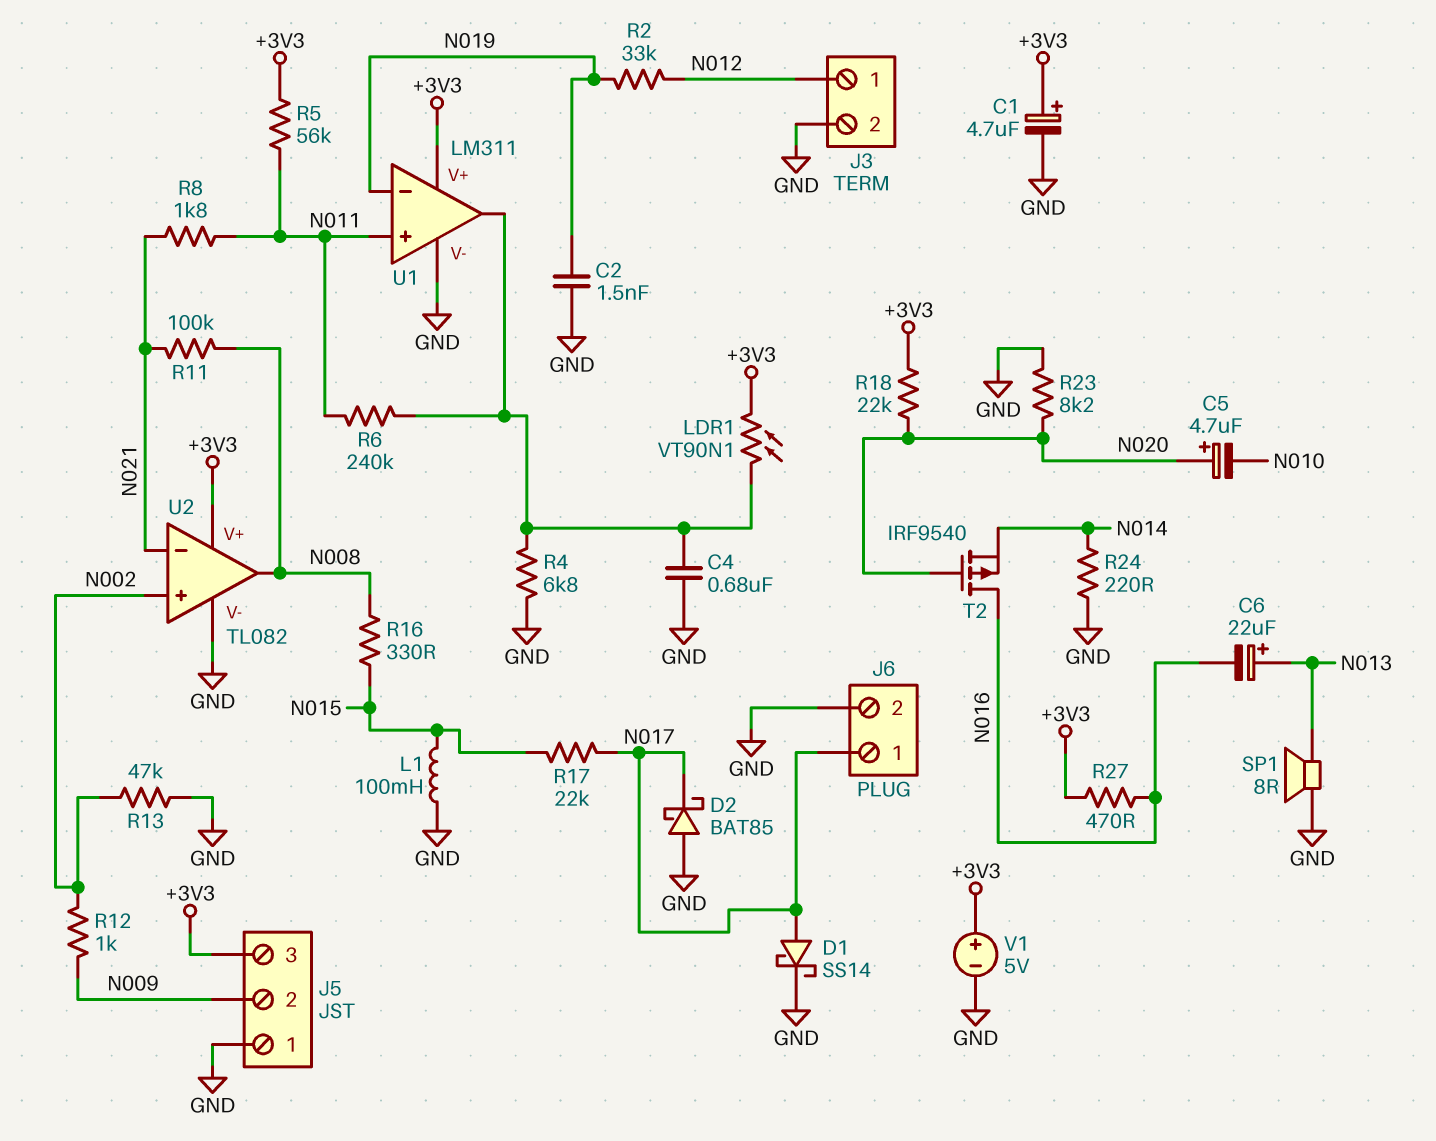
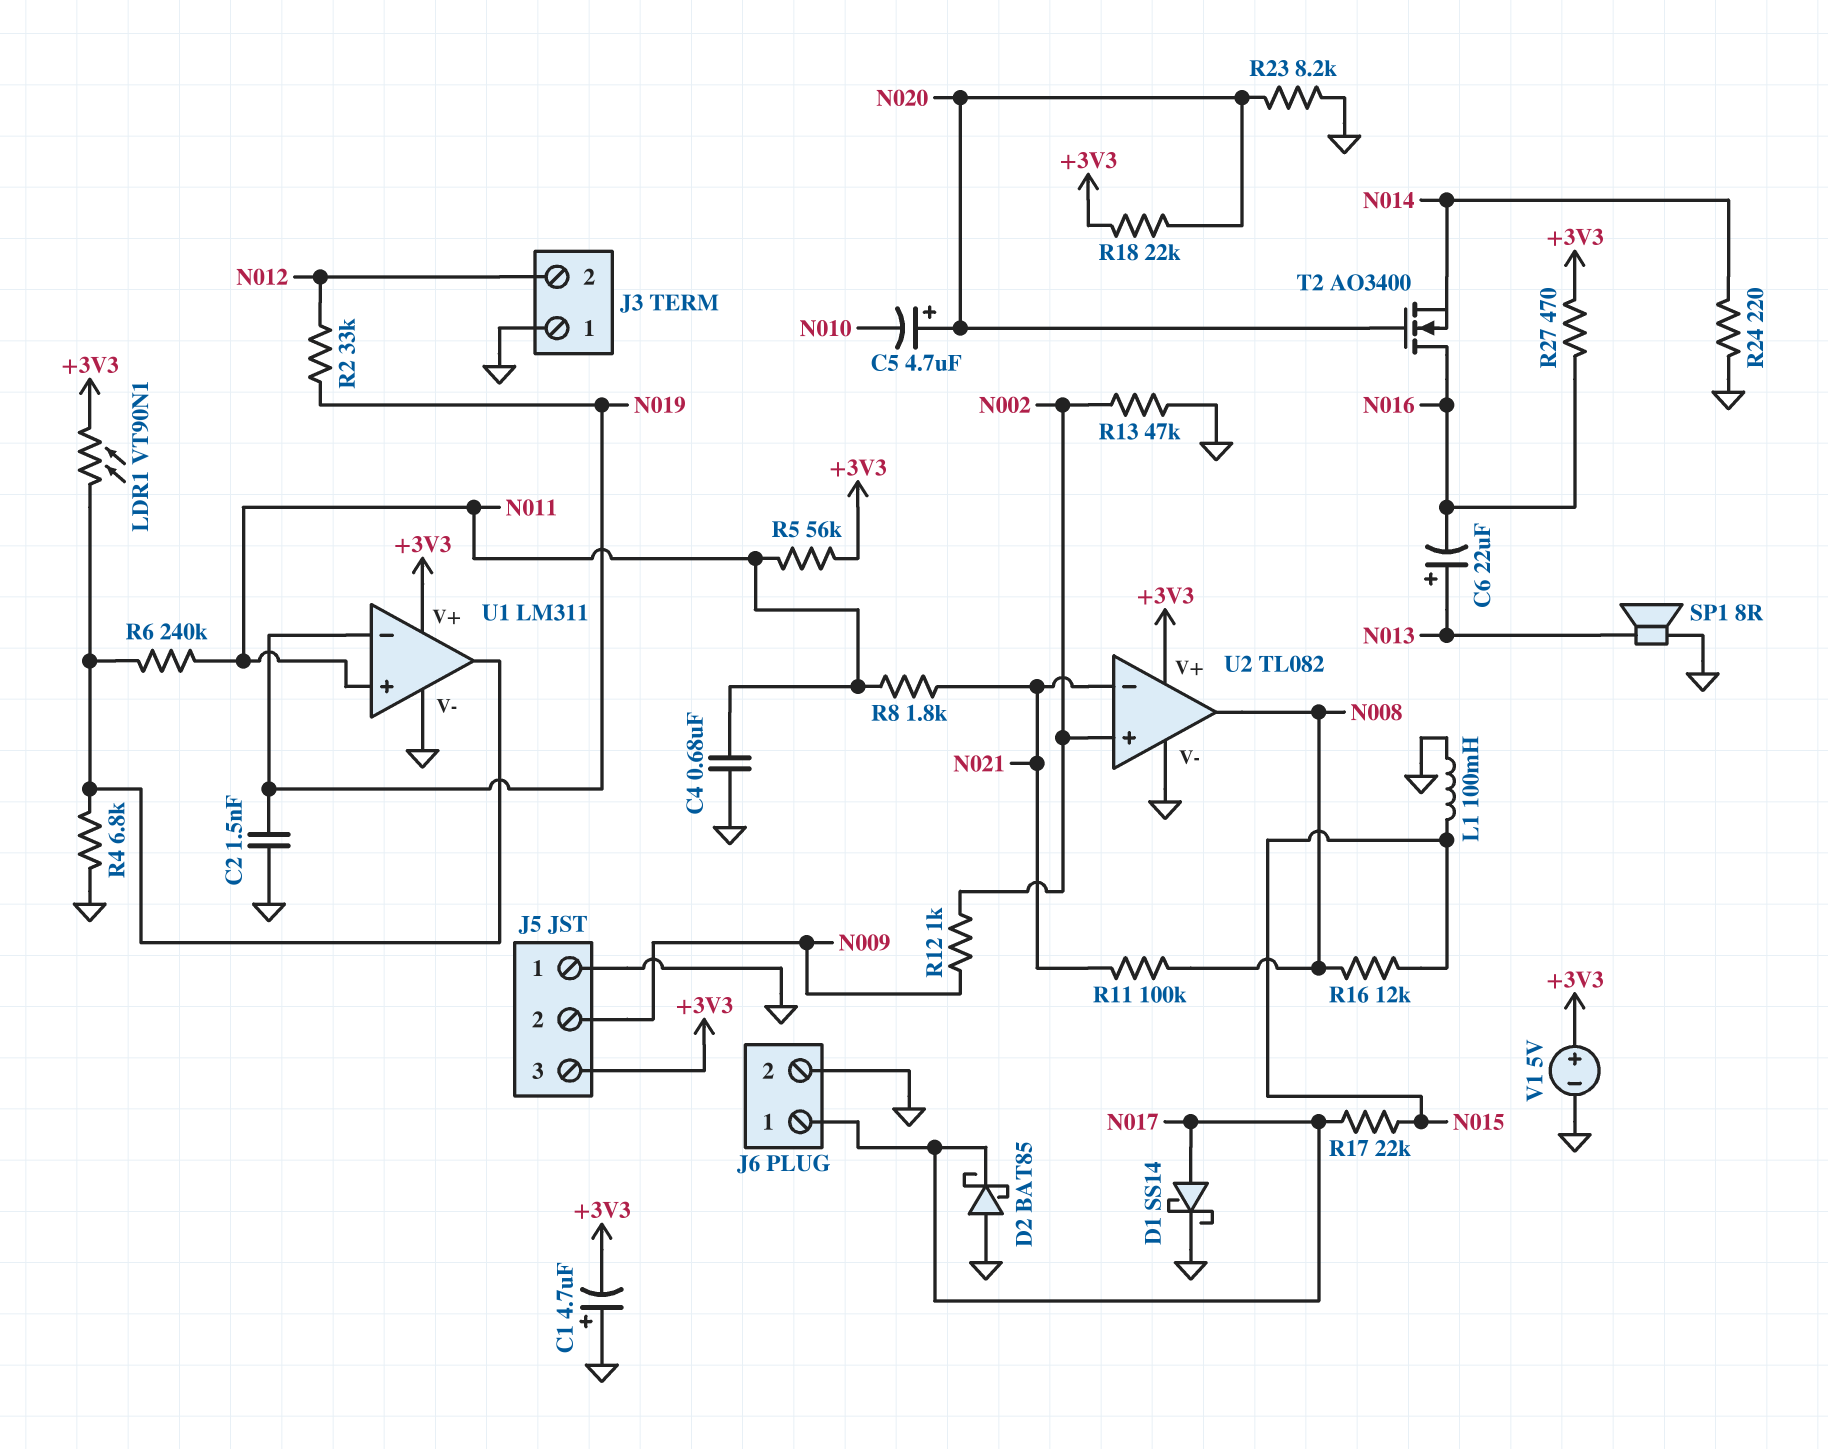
C1: 4.7uF (plus +3V3, minus GND) -> 4.7uF (plus GND, minus +3V3)
C4: 680nF (GND, U1/out) -> 680nF (GND, N011)
J3 pin 1: N012 -> GND
J3 pin 2: GND -> N012
R16: 330 (N008, N015) -> 12k (N008, N015)
T2: PMOS IRF9540 (G N020, D N016, S N014) -> NMOS AO3400 (G N020, D N016, S N014)

